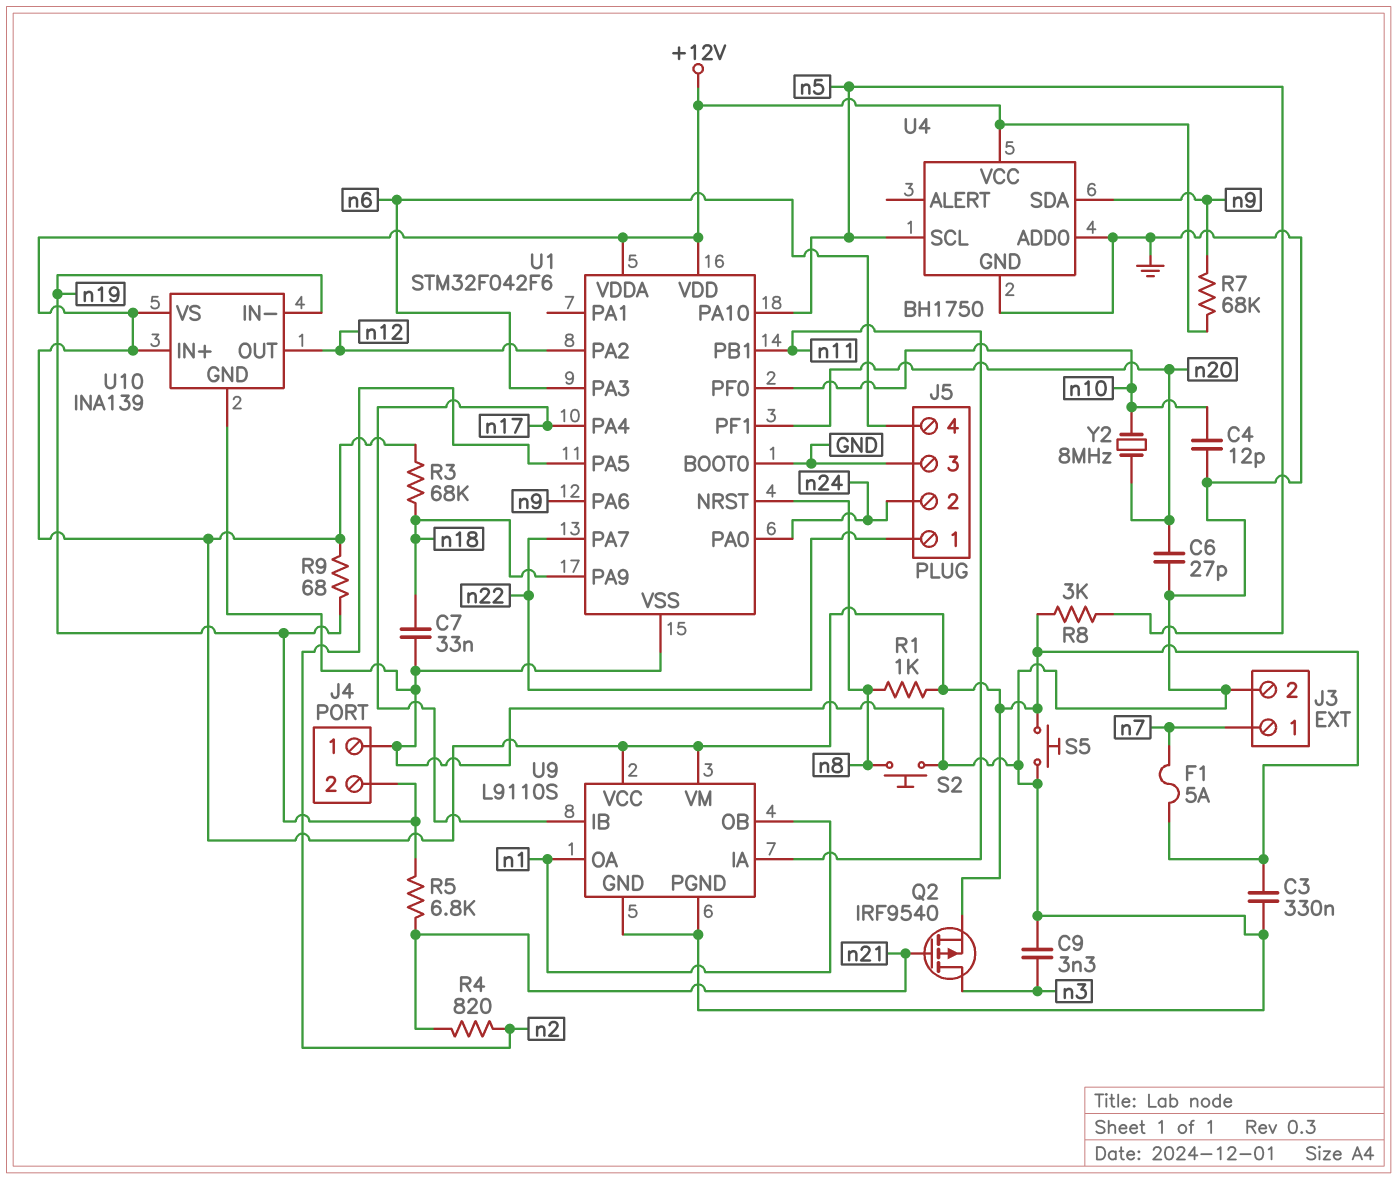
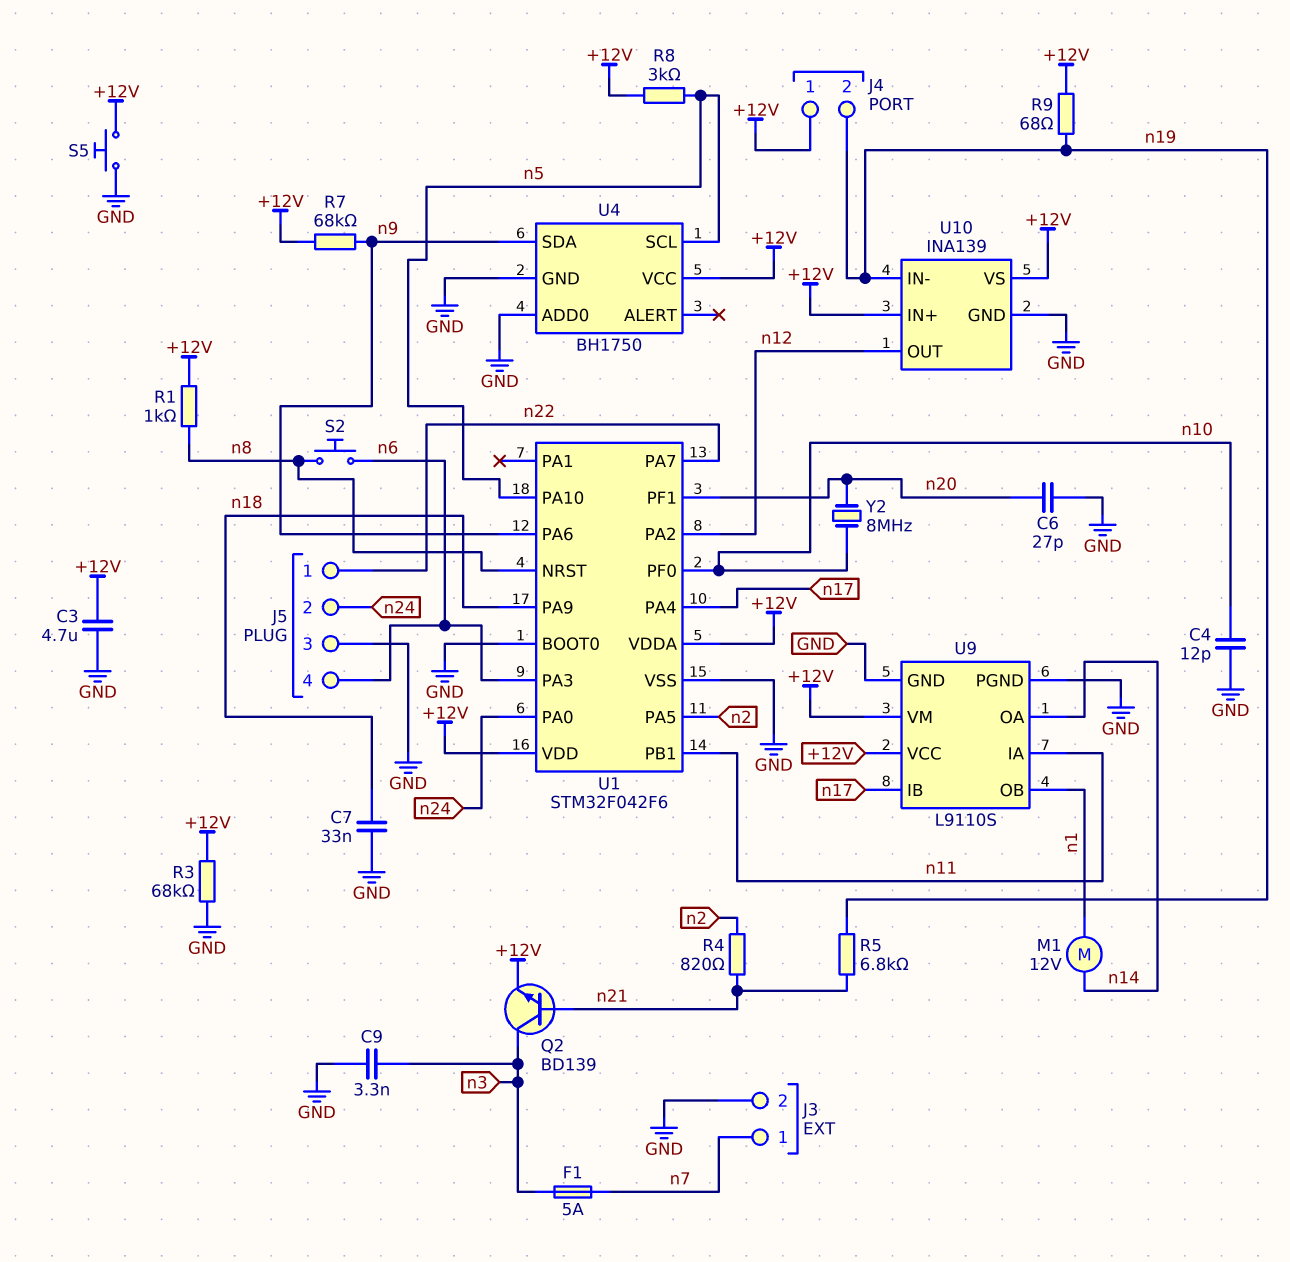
C3: 330nF (+12V, GND) -> 4.7uF (+12V, GND)
F1: 5A (+12V, n7) -> 5A (n3, n7)
J4 pin 1: GND -> +12V
M1: none -> motor 12V (n1, n14)
Q2: PMOS IRF9540 (G n21, D n3, S +12V) -> NPN BD139 (B n21, C n3, E +12V)
R3: 68k (+12V, n18) -> 68k (+12V, GND)
S2: button (GND, n8) -> button (n6, n8)
U9 pin OA: n1 -> n14

